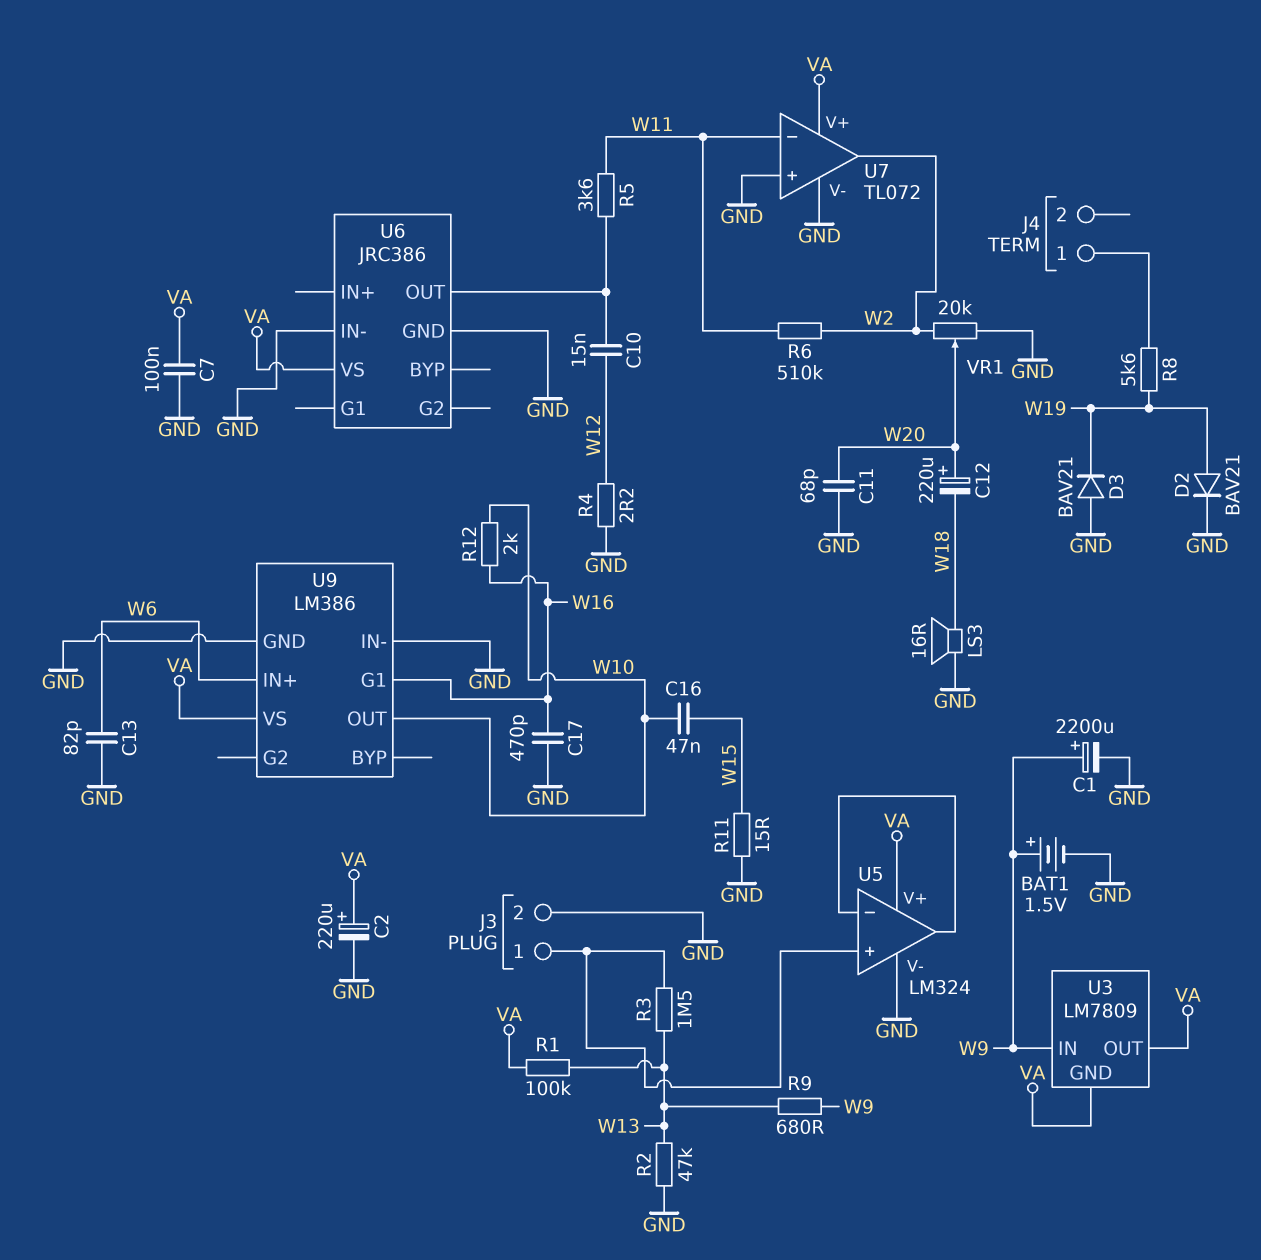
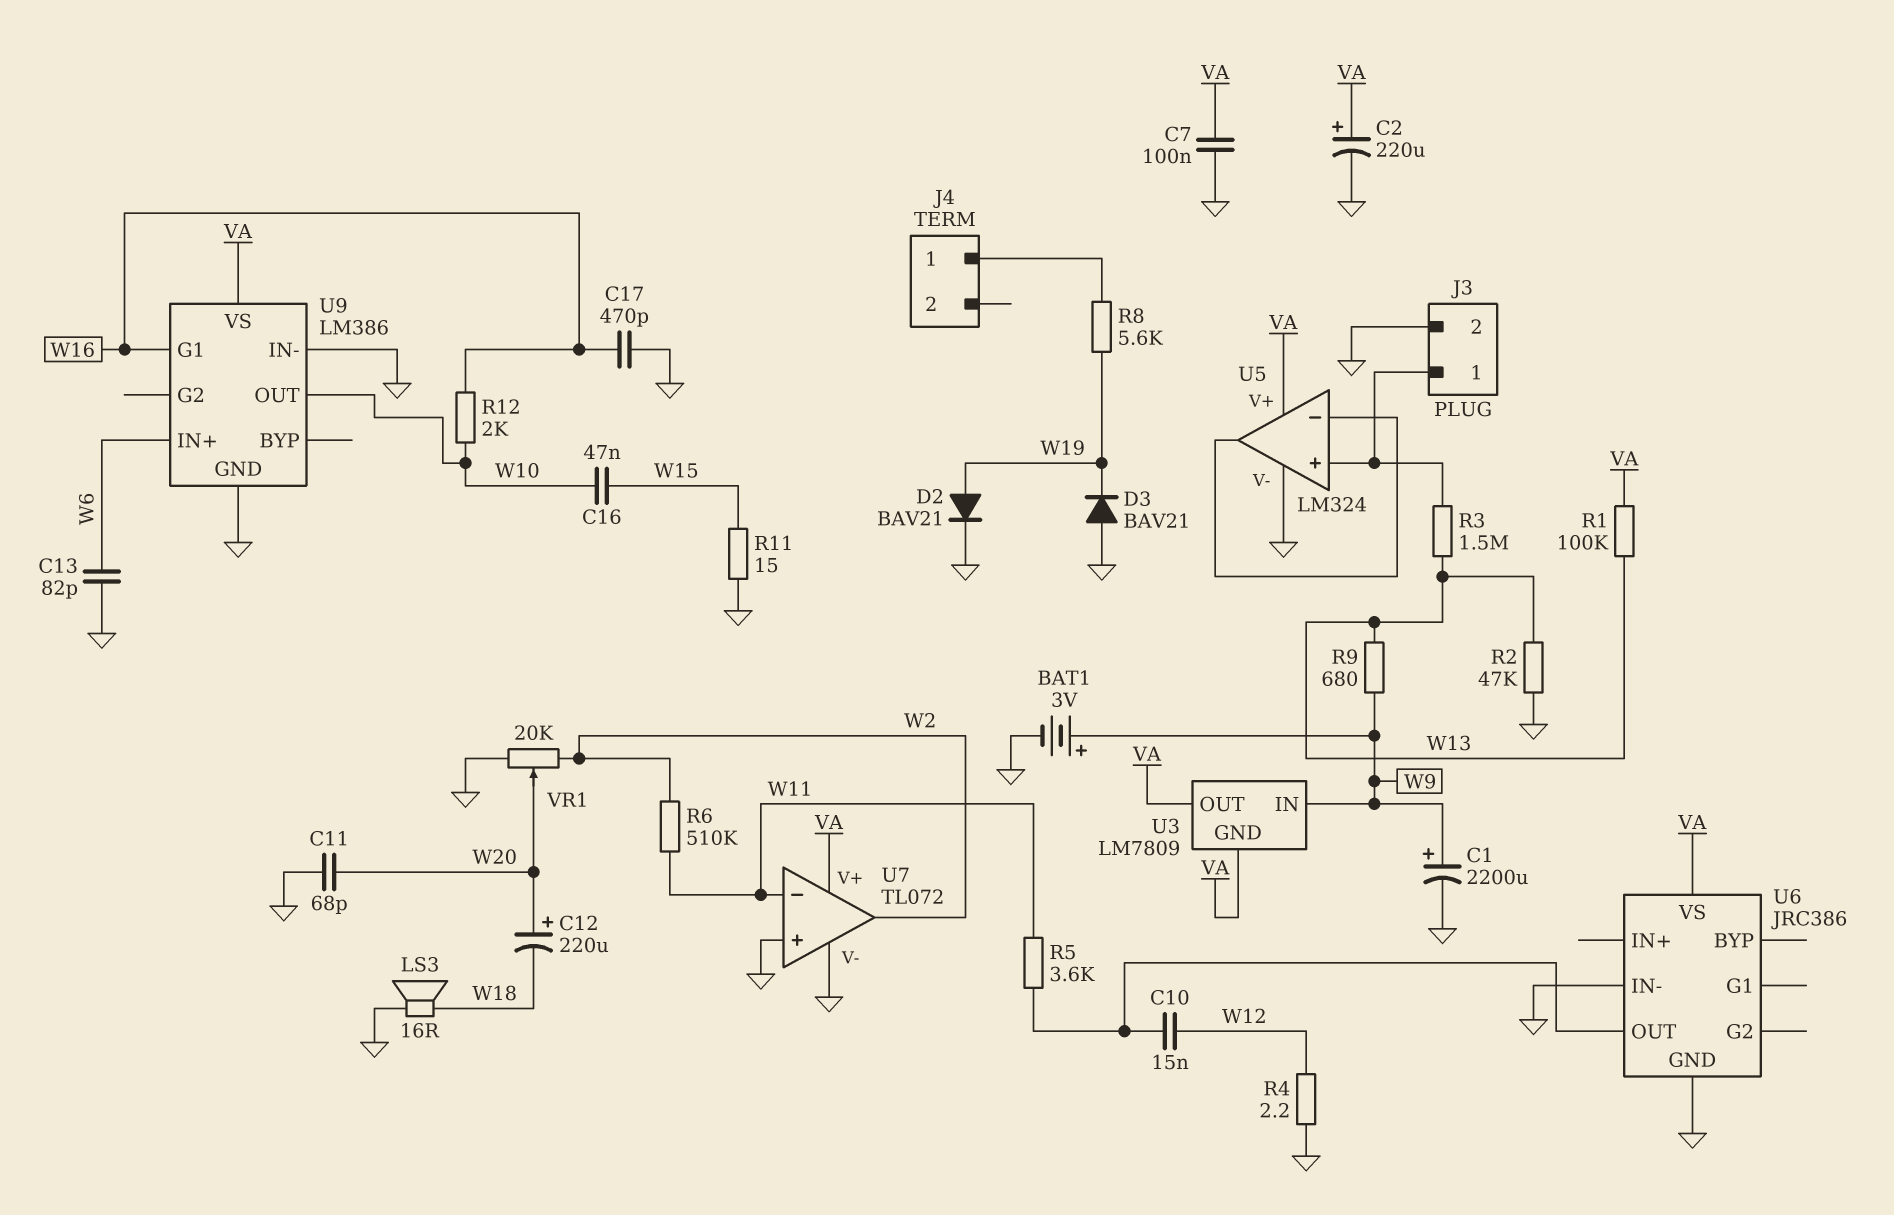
BAT1: 1.5V (plus W9, minus GND) -> 3V (plus W9, minus GND)

